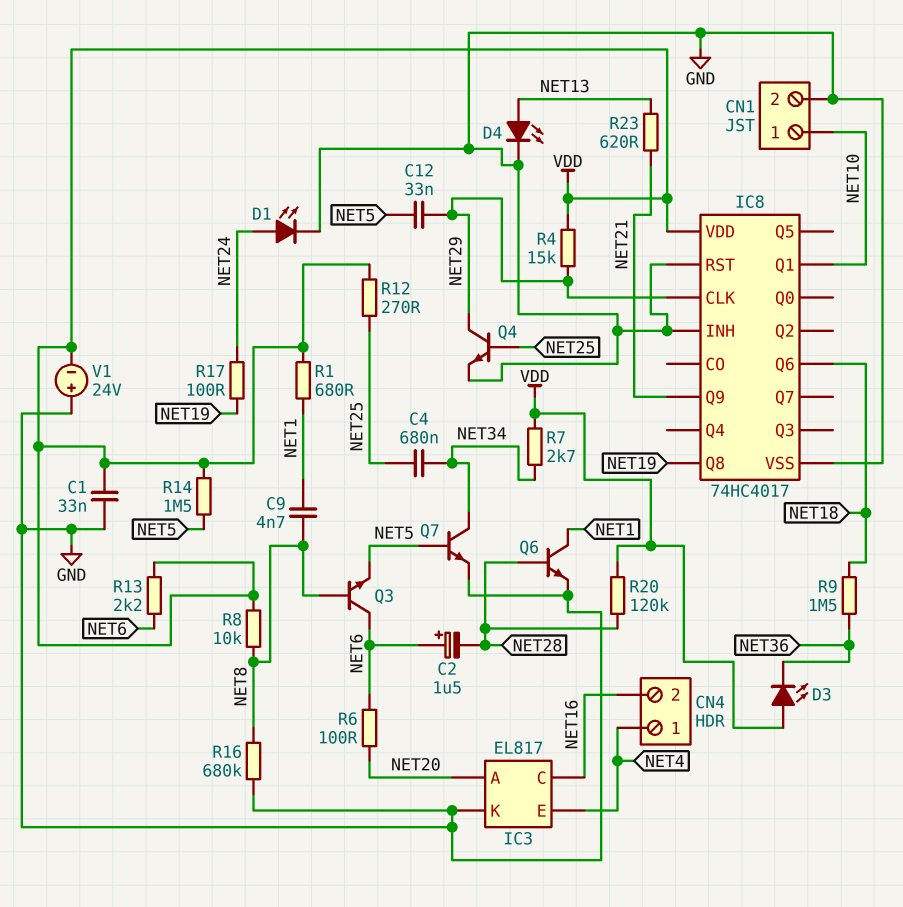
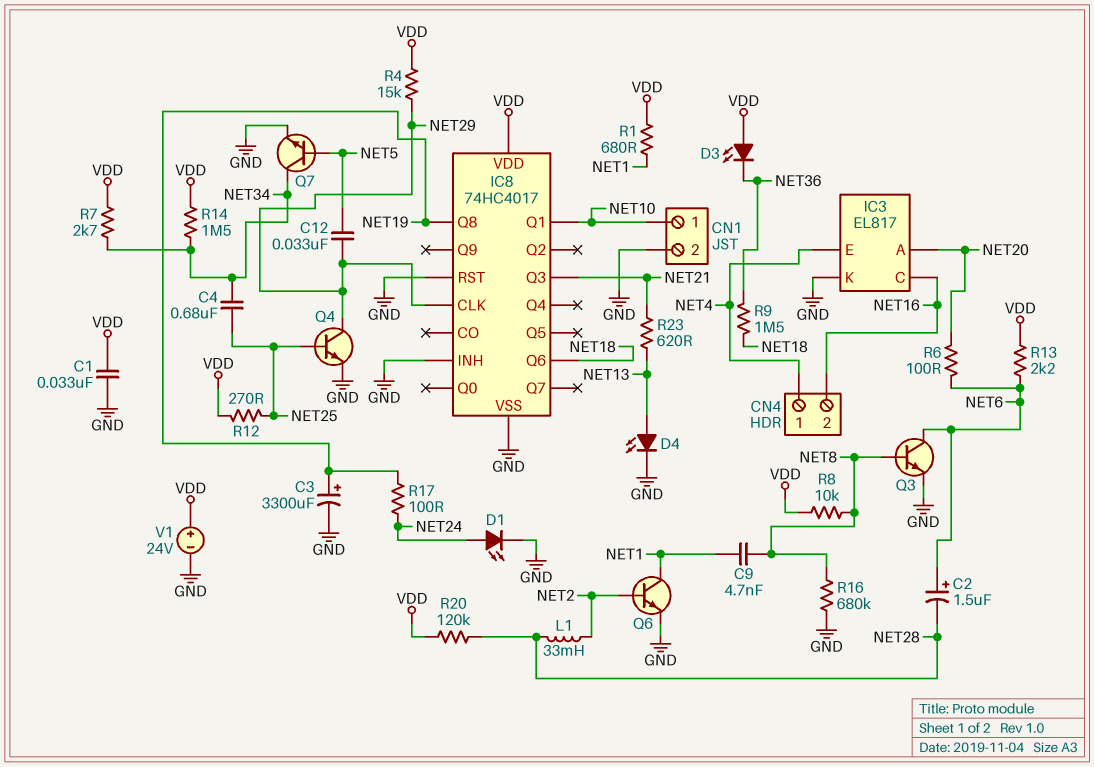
C3: none -> 3300uF (plus NET19, minus GND)
IC8 pin Q3: none -> NET21
IC8 pin Q9: NET21 -> none
L1: none -> 33mH (NET2, NET28)
Q3: NPN (B NET8, C NET6, E NET5) -> NPN (B NET8, C NET6, E GND)
Q6: NPN (B NET28, C NET1, E GND) -> NPN (B NET2, C NET1, E GND)
R14: 1.5M (NET5, VDD) -> 1.5M (NET34, VDD)
V1: 24V (plus GND, minus VDD) -> 24V (plus VDD, minus GND)

